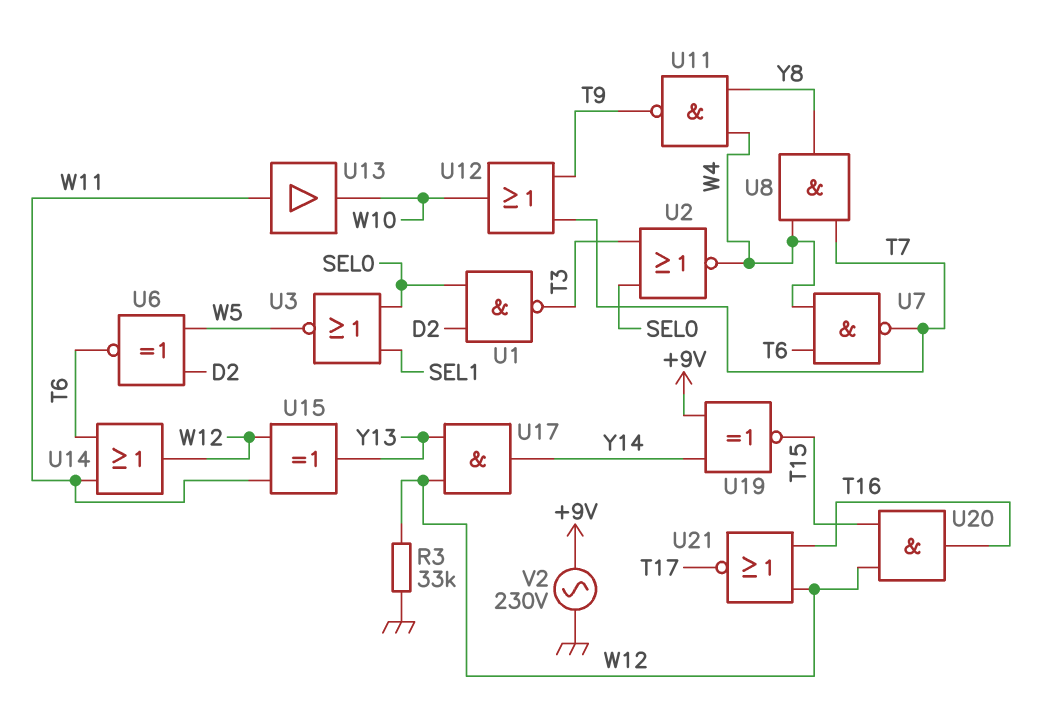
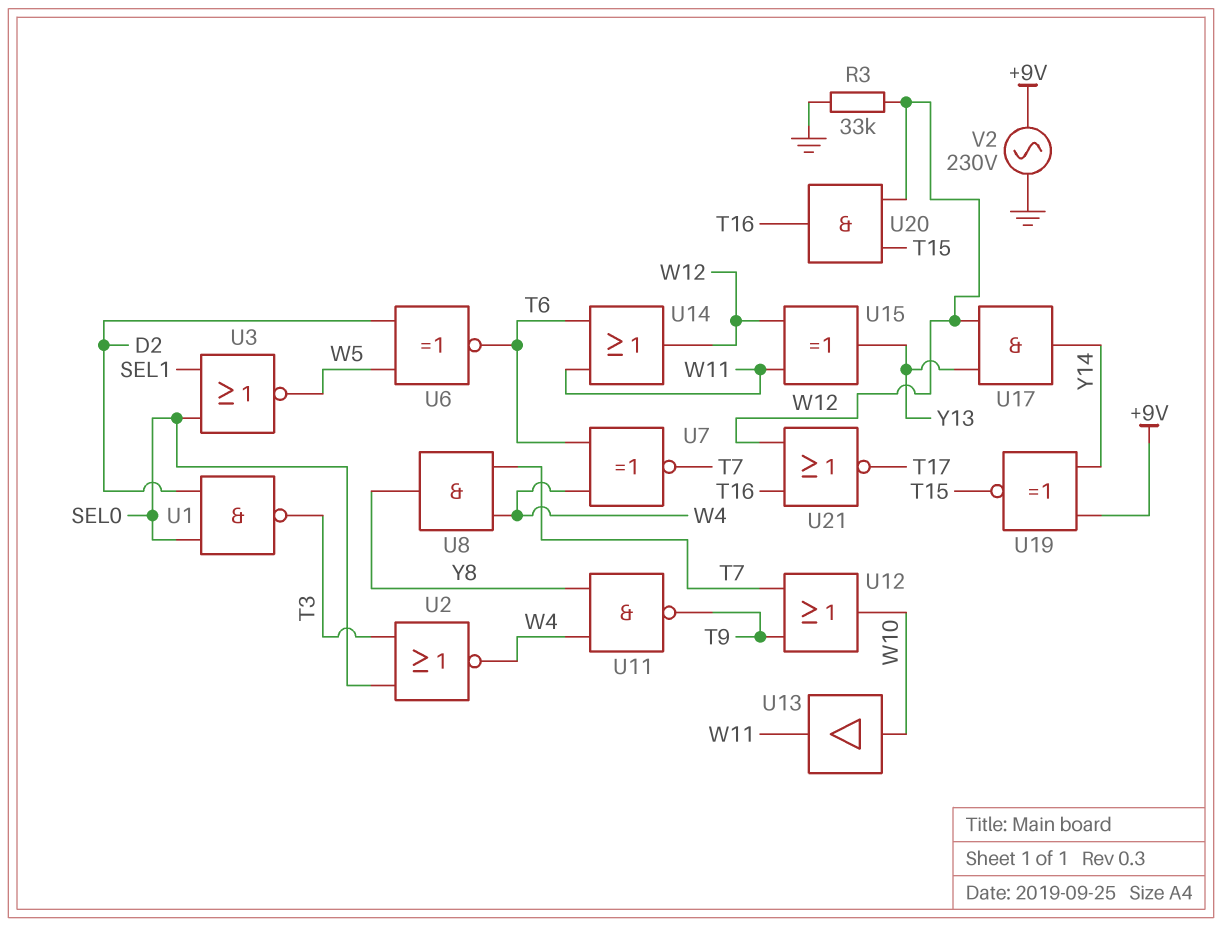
U7: NAND (in T6, in W4, out T7) -> XNOR (in T6, in W4, out T7)
U13: buffer (in W11, out W10) -> buffer (in W10, out W11)

